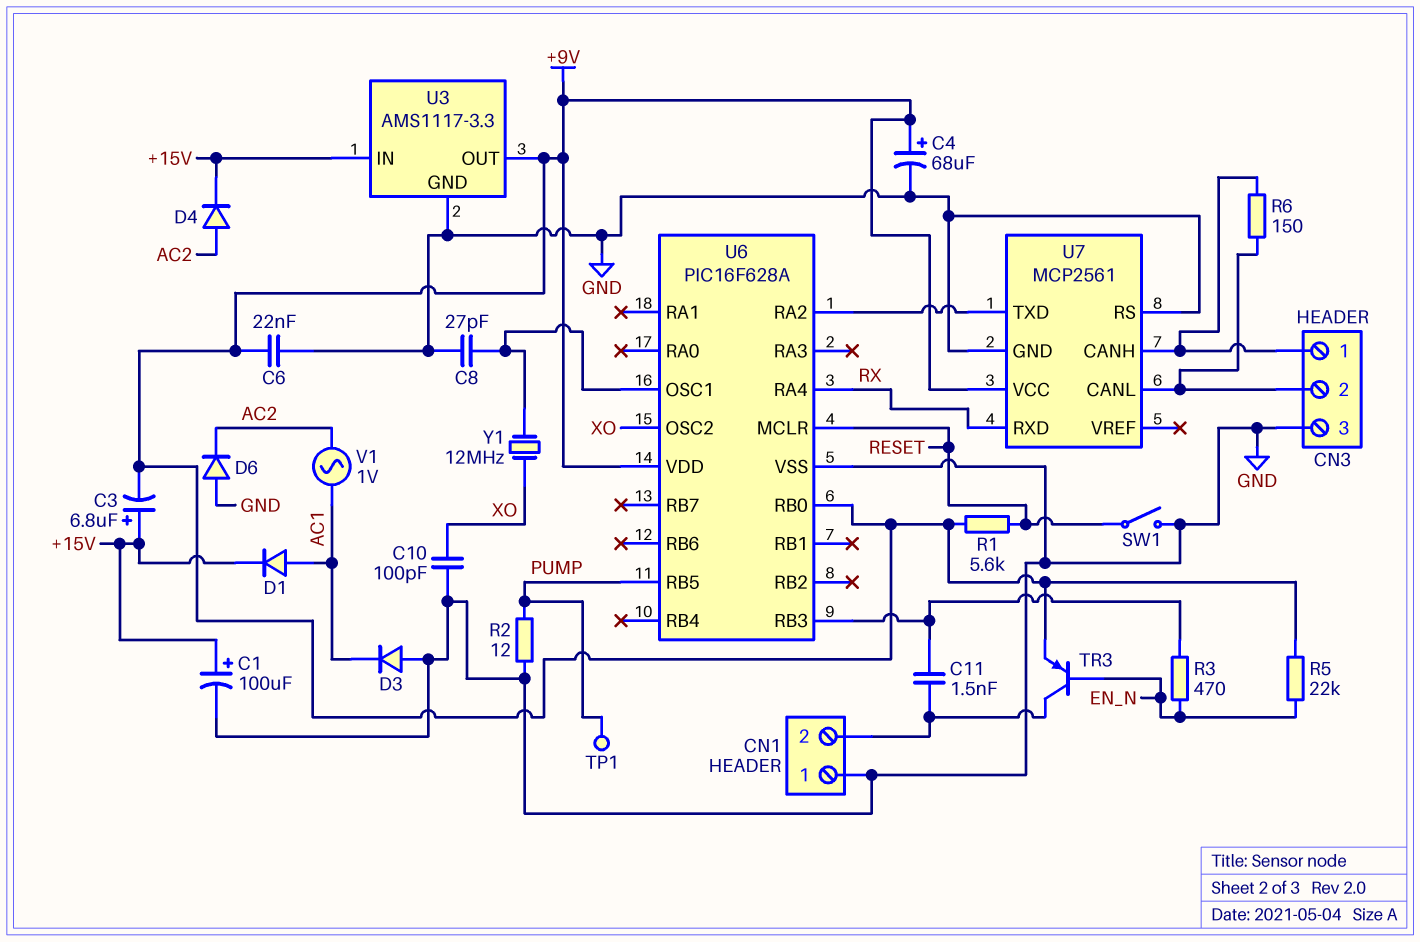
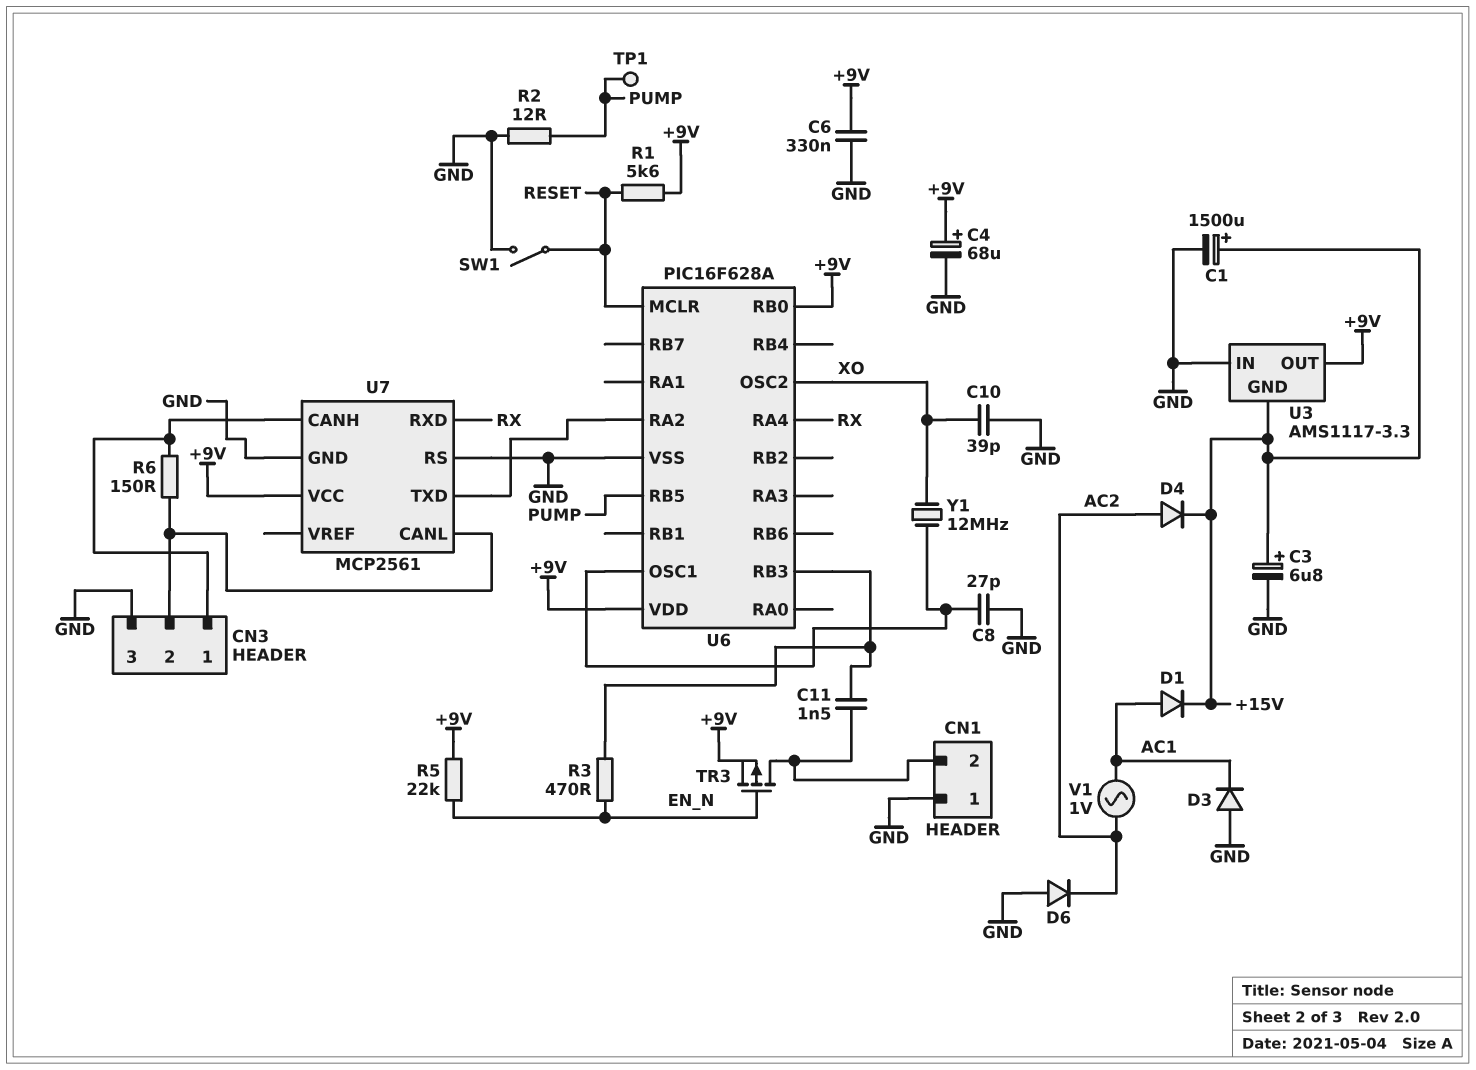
C1: 100uF (plus +15V, minus GND) -> 1500uF (plus +15V, minus GND)
C3: 6.8uF (plus +15V, minus +9V) -> 6.8uF (plus +15V, minus GND)
C6: 22nF (+9V, GND) -> 330nF (+9V, GND)
C10: 100pF (GND, XO) -> 39pF (GND, XO)
TR3: PNP (B EN_N, C CN1/2, E +9V) -> PMOS (G EN_N, D CN1/2, S +9V)
U3 pin GND: GND -> +15V
U3 pin IN: +15V -> GND

